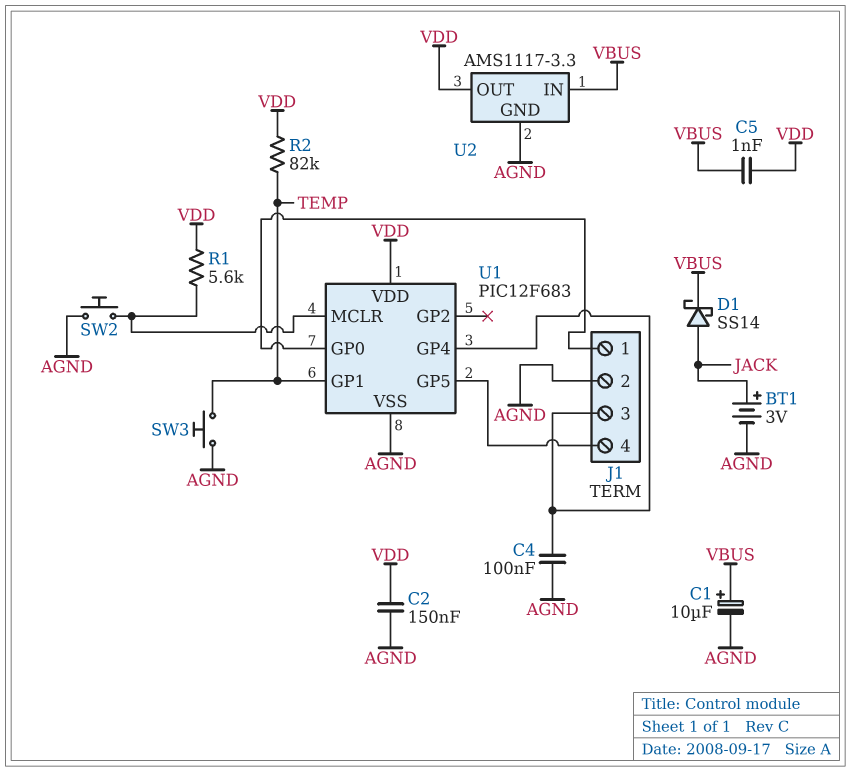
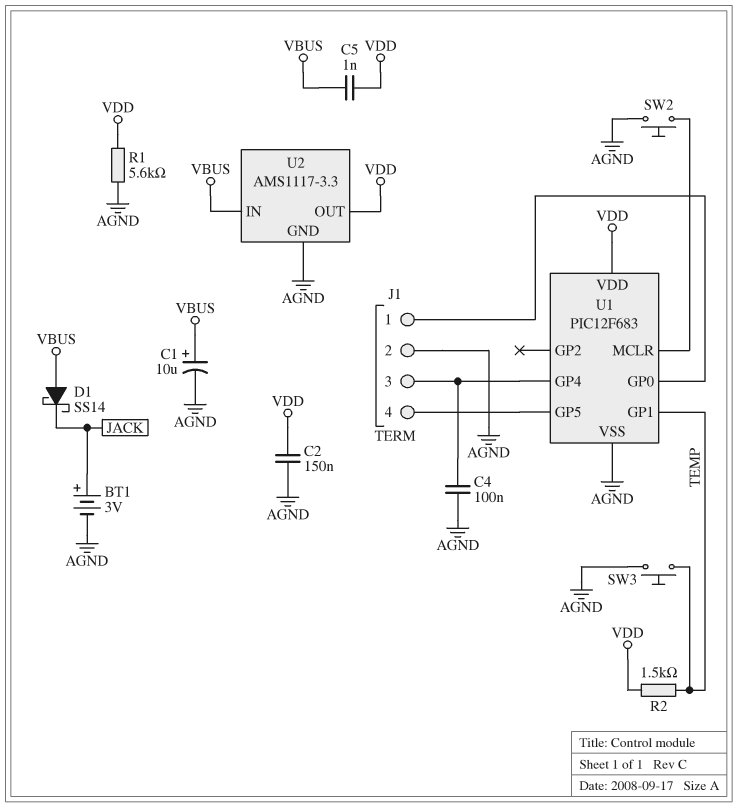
D1: schottky SS14 (A JACK, K VBUS) -> schottky SS14 (A VBUS, K JACK)
R1: 5.6k (U1/MCLR, VDD) -> 5.6k (AGND, VDD)
R2: 82k (TEMP, VDD) -> 1.5k (TEMP, VDD)

